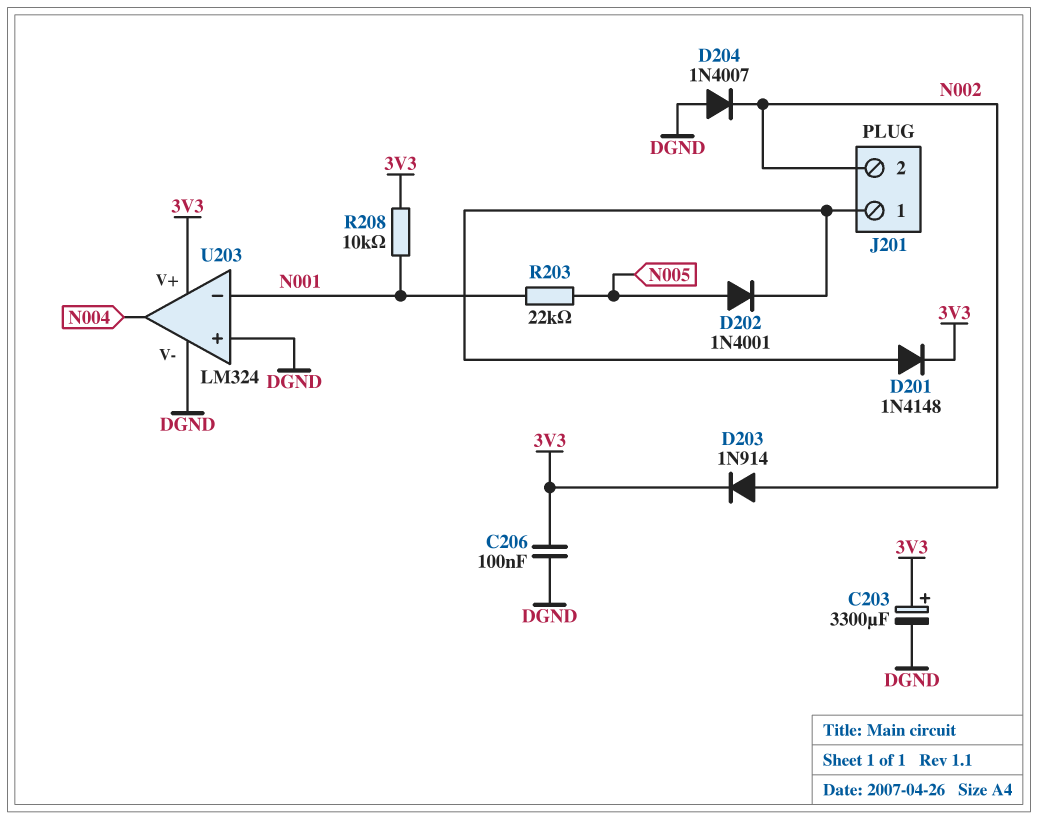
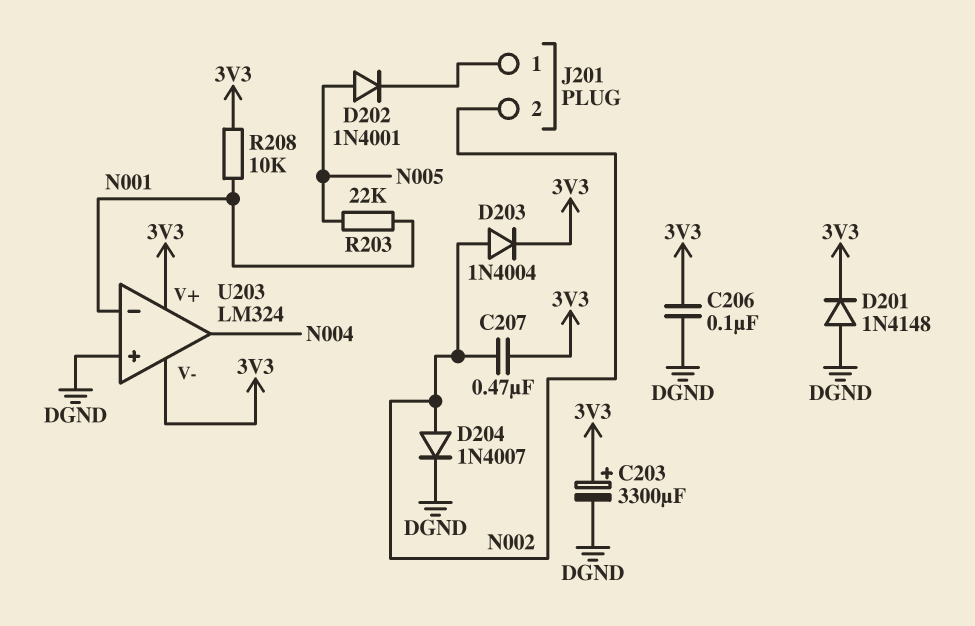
C207: none -> 470nF (3V3, N002)
D201: diode 1N4148 (A J201/1, K 3V3) -> diode 1N4148 (A DGND, K 3V3)
D203: diode 1N914 (A N002, K 3V3) -> diode 1N4004 (A N002, K 3V3)
D204: diode 1N4007 (A DGND, K N002) -> diode 1N4007 (A N002, K DGND)
U203 pin V-: DGND -> 3V3

